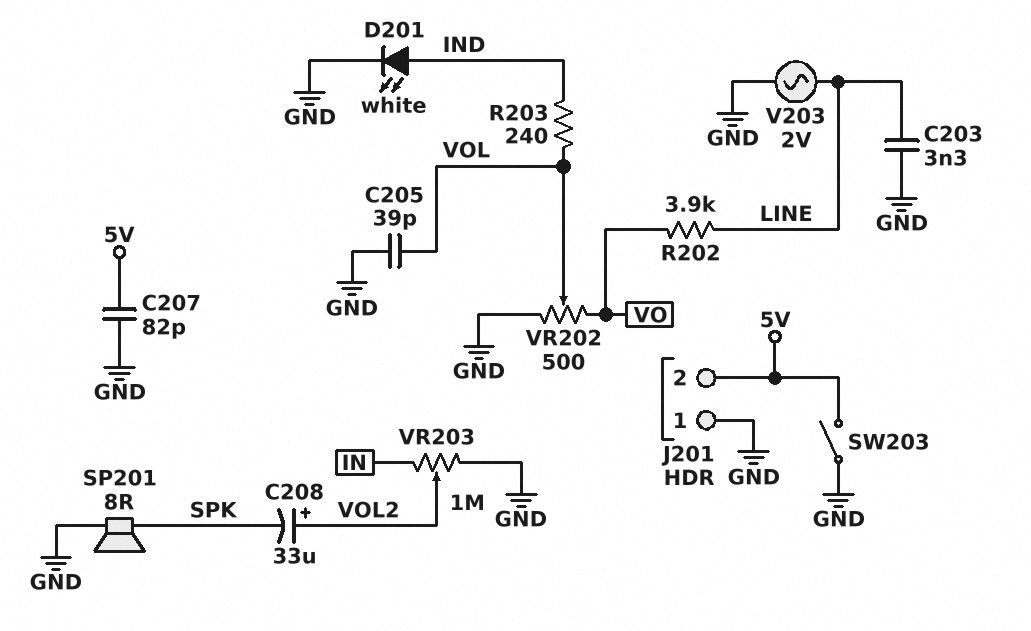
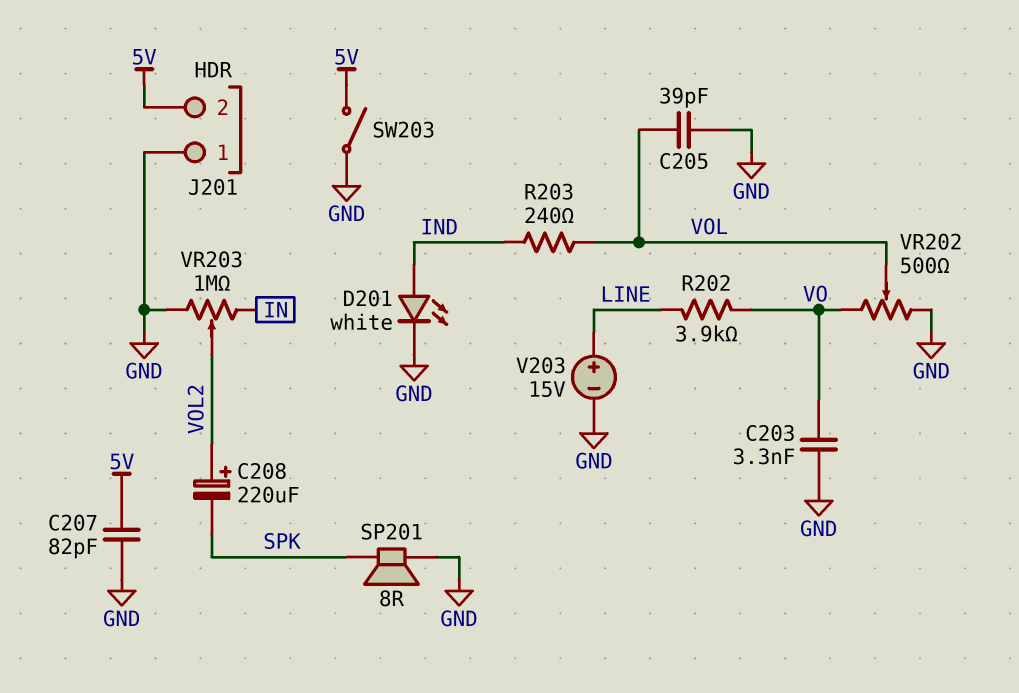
C203: 3.3nF (GND, LINE) -> 3.3nF (GND, VO)
C208: 33uF (plus VOL2, minus SPK) -> 220uF (plus VOL2, minus SPK)
V203: AC 2V (GND, LINE) -> 15V (plus LINE, minus GND)

